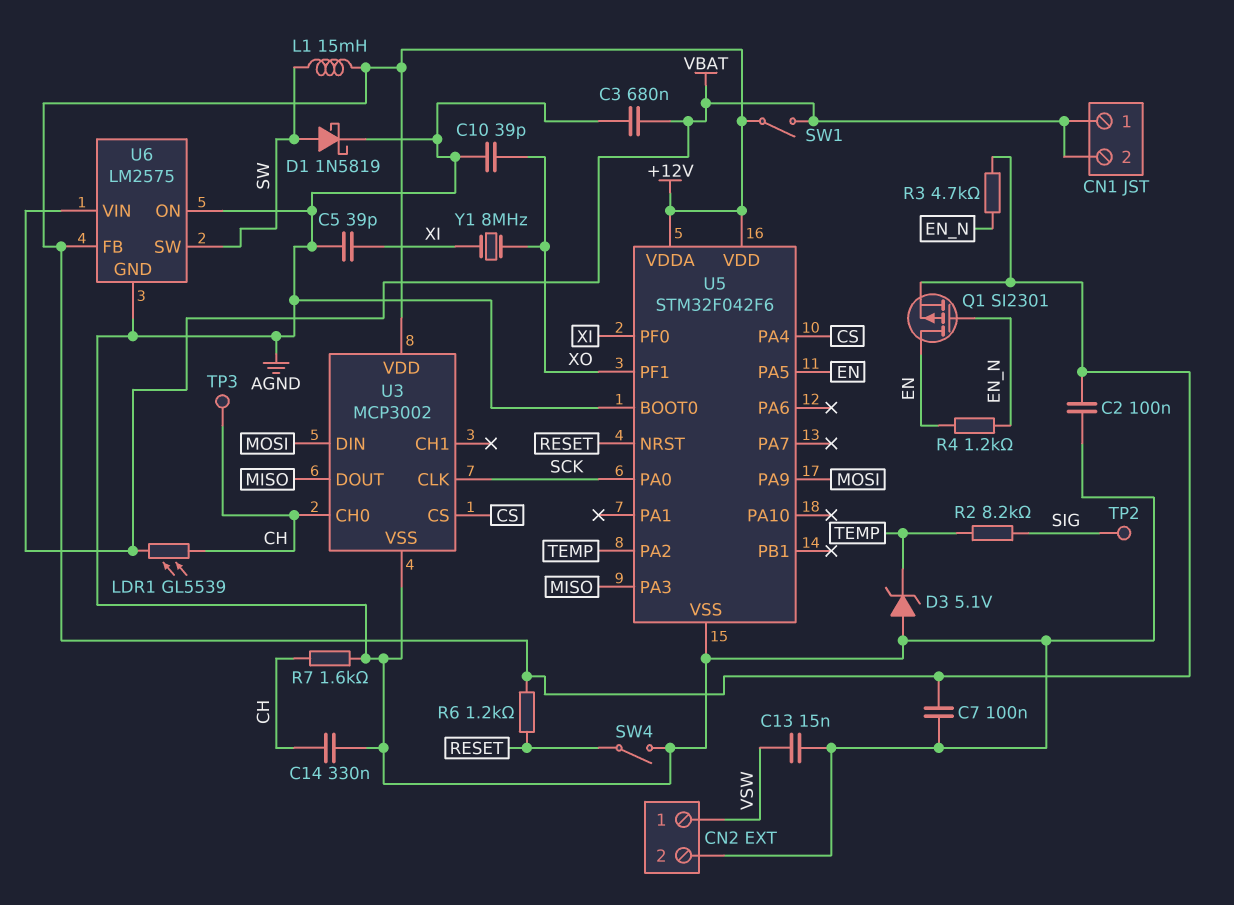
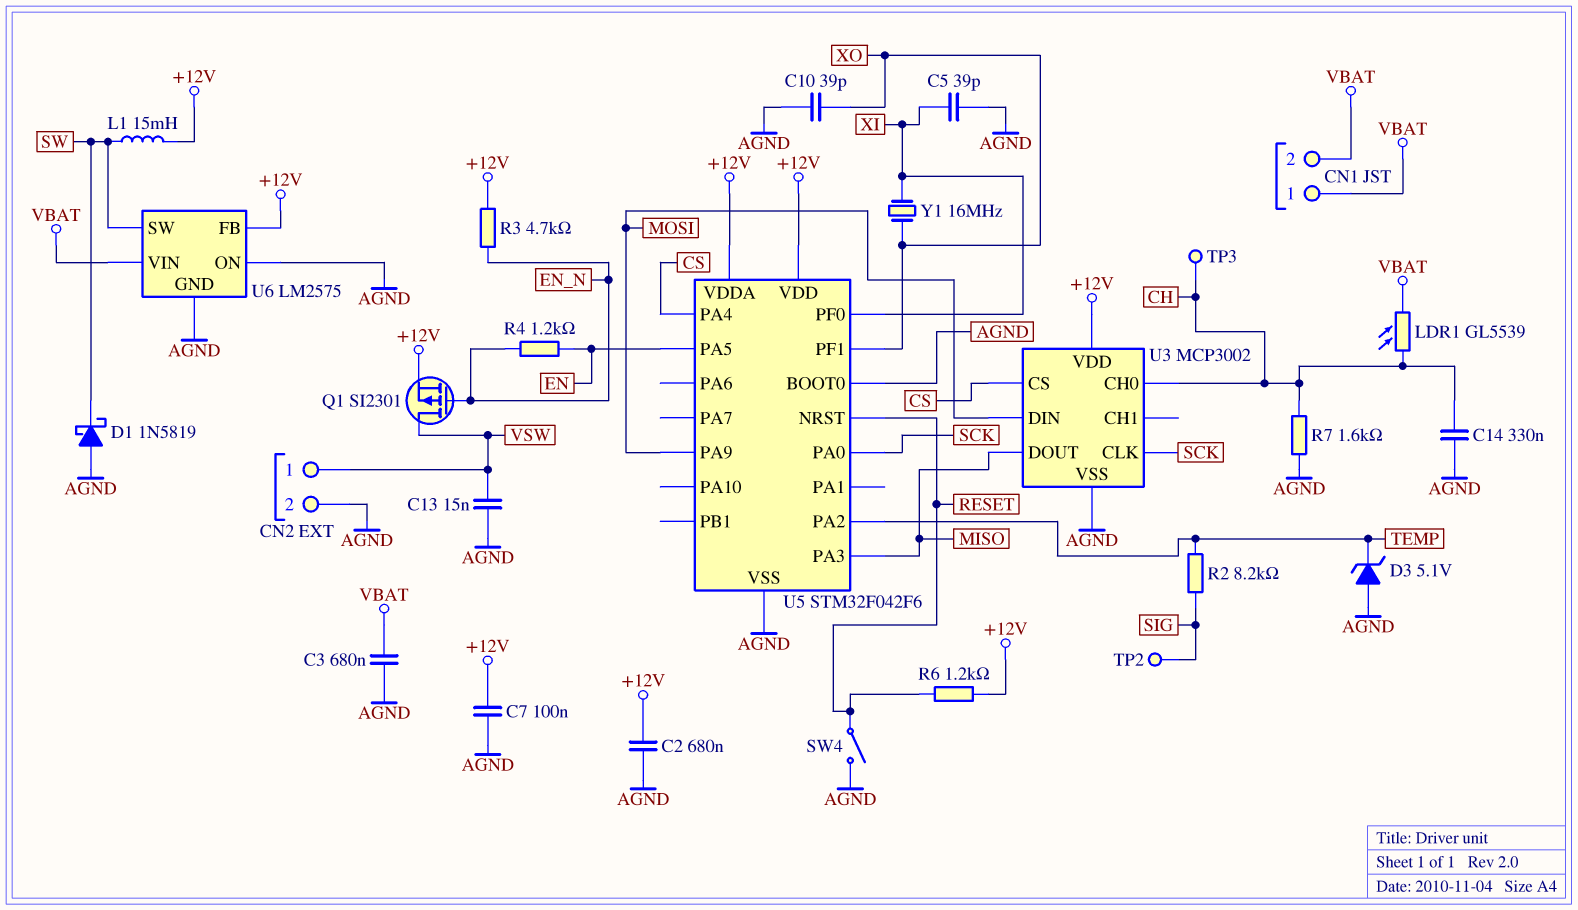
C2: 100nF (+12V, AGND) -> 680nF (+12V, AGND)
D1: schottky 1N5819 (A SW, K AGND) -> schottky 1N5819 (A AGND, K SW)
Q1: PMOS SI2301 (G EN_N, D EN, S +12V) -> PMOS SI2301 (G EN_N, D VSW, S +12V)
SW1: switch (+12V, VBAT) -> none
Y1: 8MHz (XI, XO) -> 16MHz (XI, XO)

